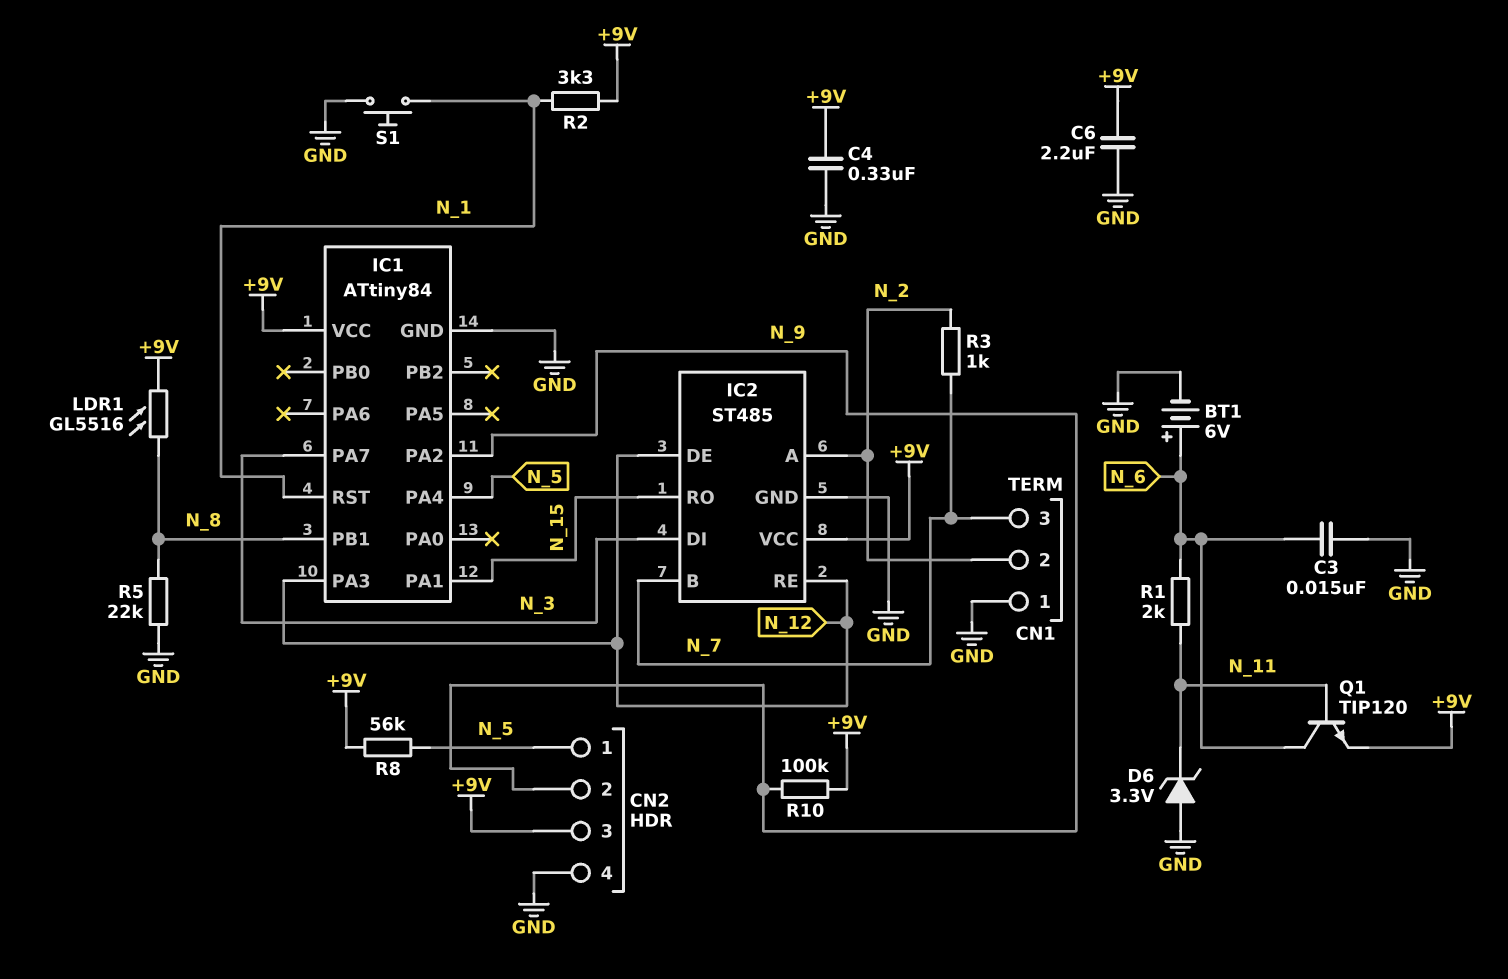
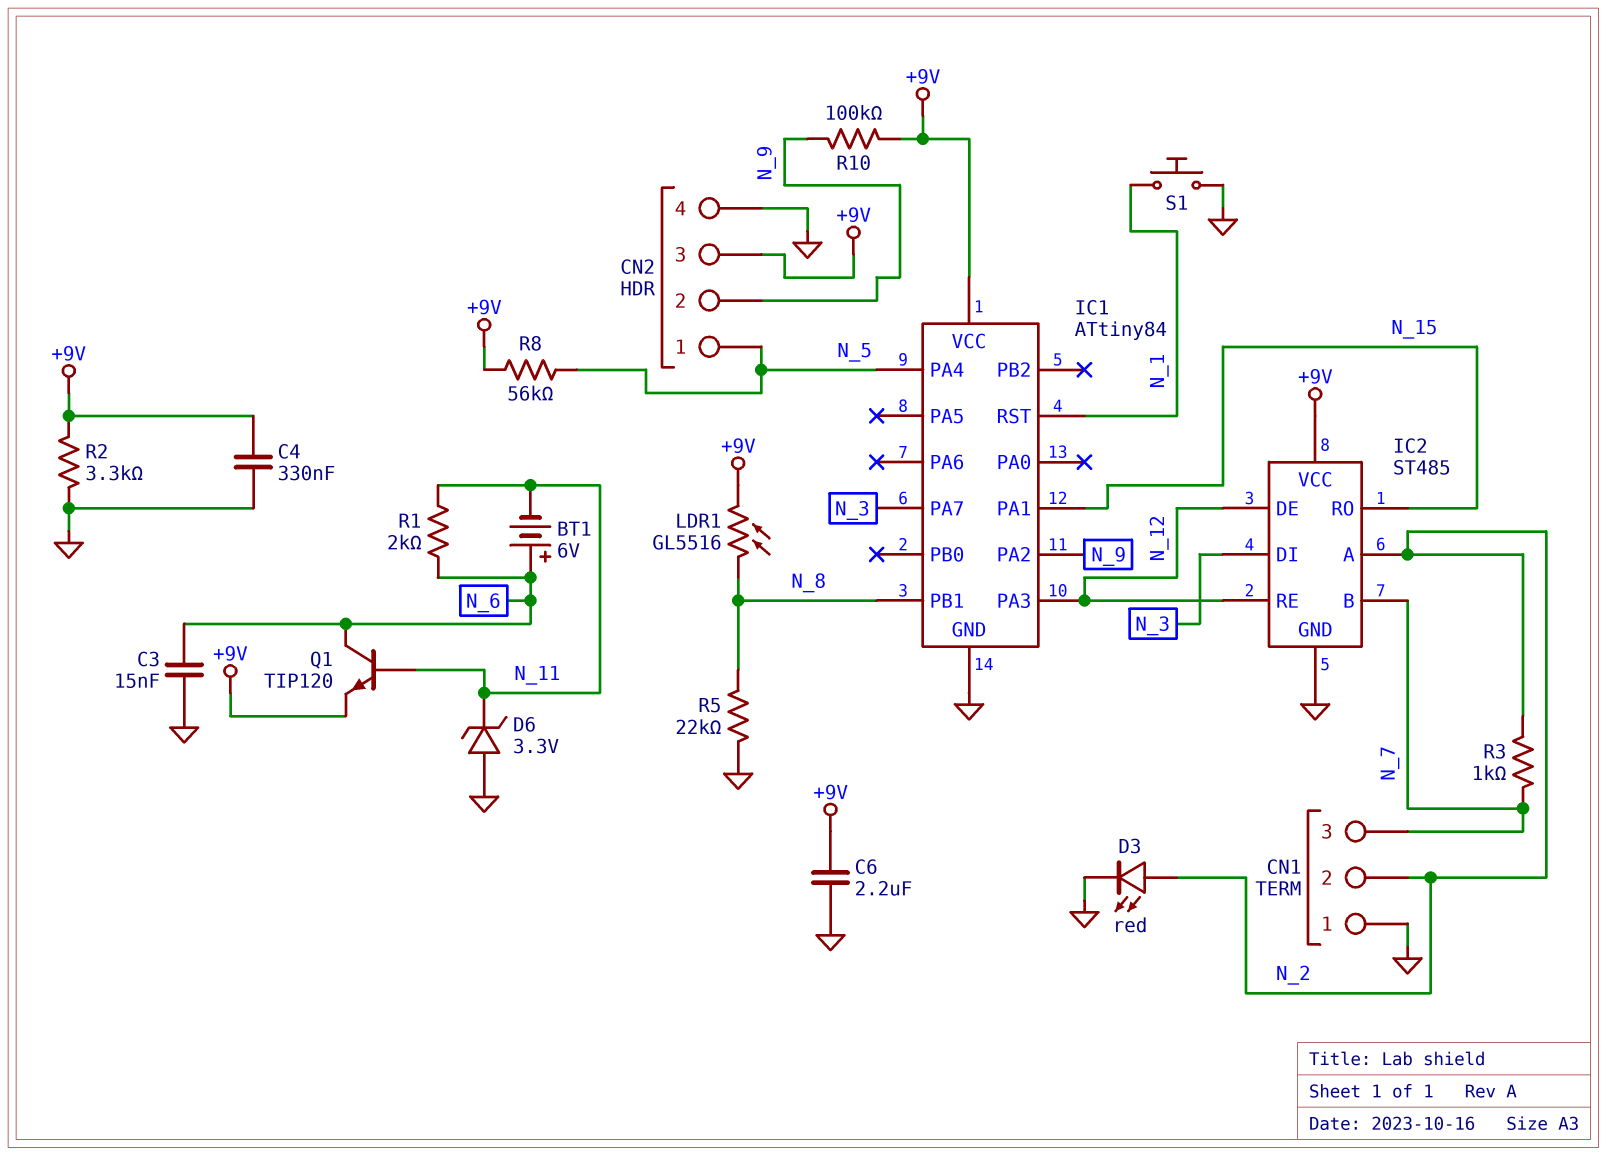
BT1: 6V (plus N_6, minus GND) -> 6V (plus N_6, minus N_11)
D3: none -> LED red (A N_2, K GND)
R2: 3.3k (+9V, N_1) -> 3.3k (+9V, GND)

